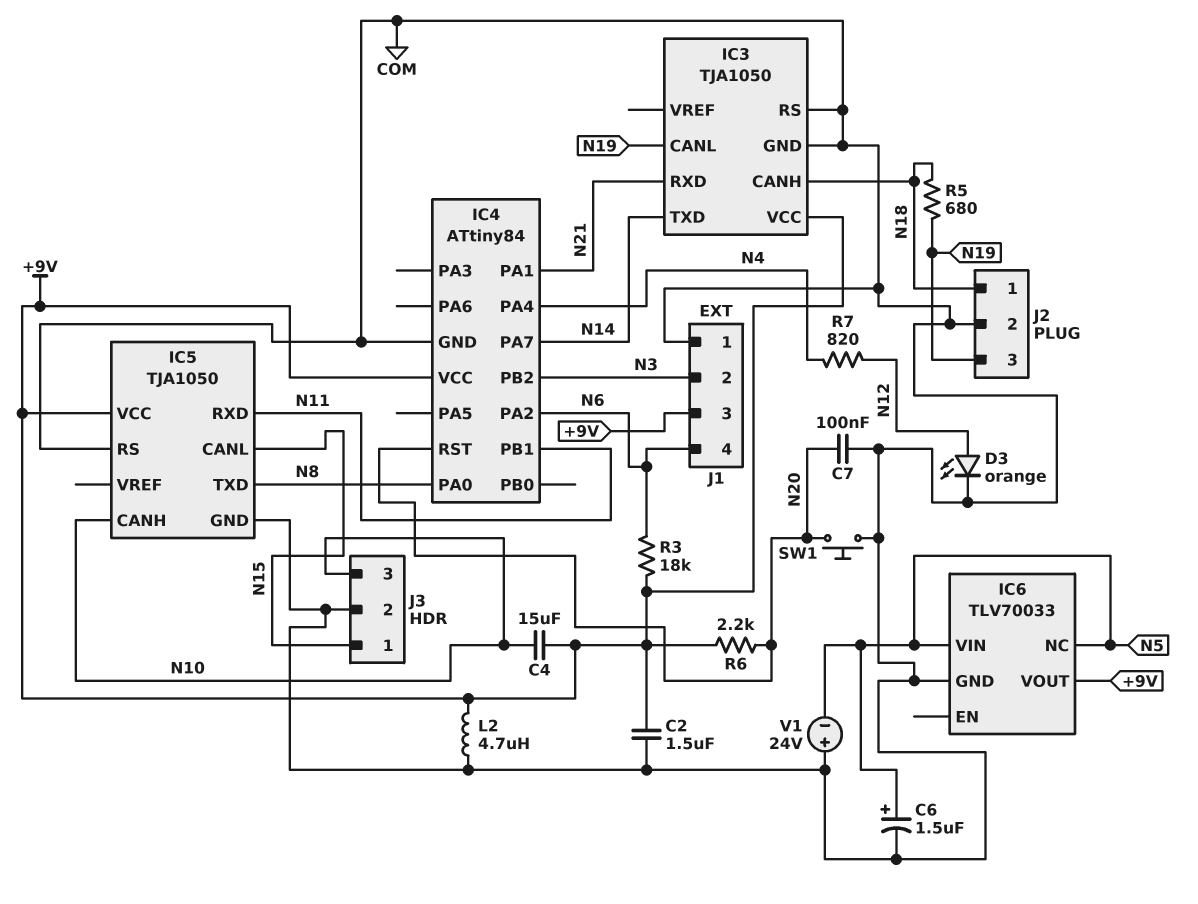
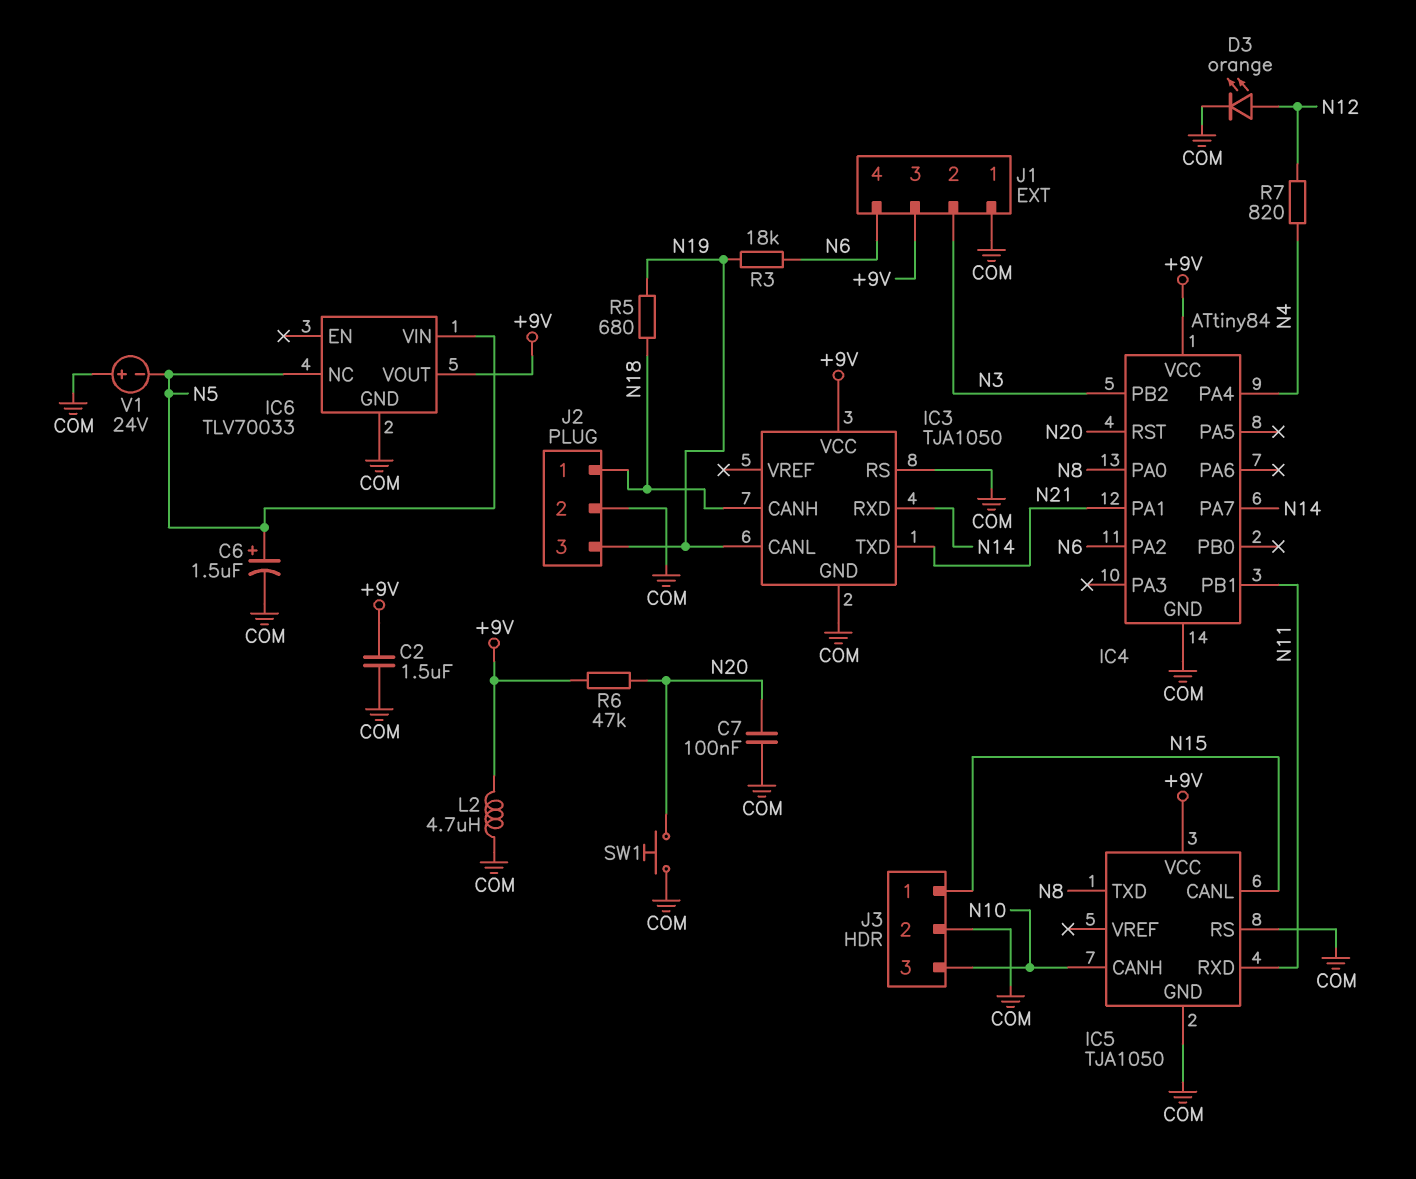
C4: 15uF (+9V, N10) -> none
IC3 pin RXD: N21 -> N14
IC3 pin TXD: N14 -> N21
R3: 18k (+9V, N6) -> 18k (N6, N19)
R6: 2.2k (+9V, N20) -> 47k (+9V, N20)

